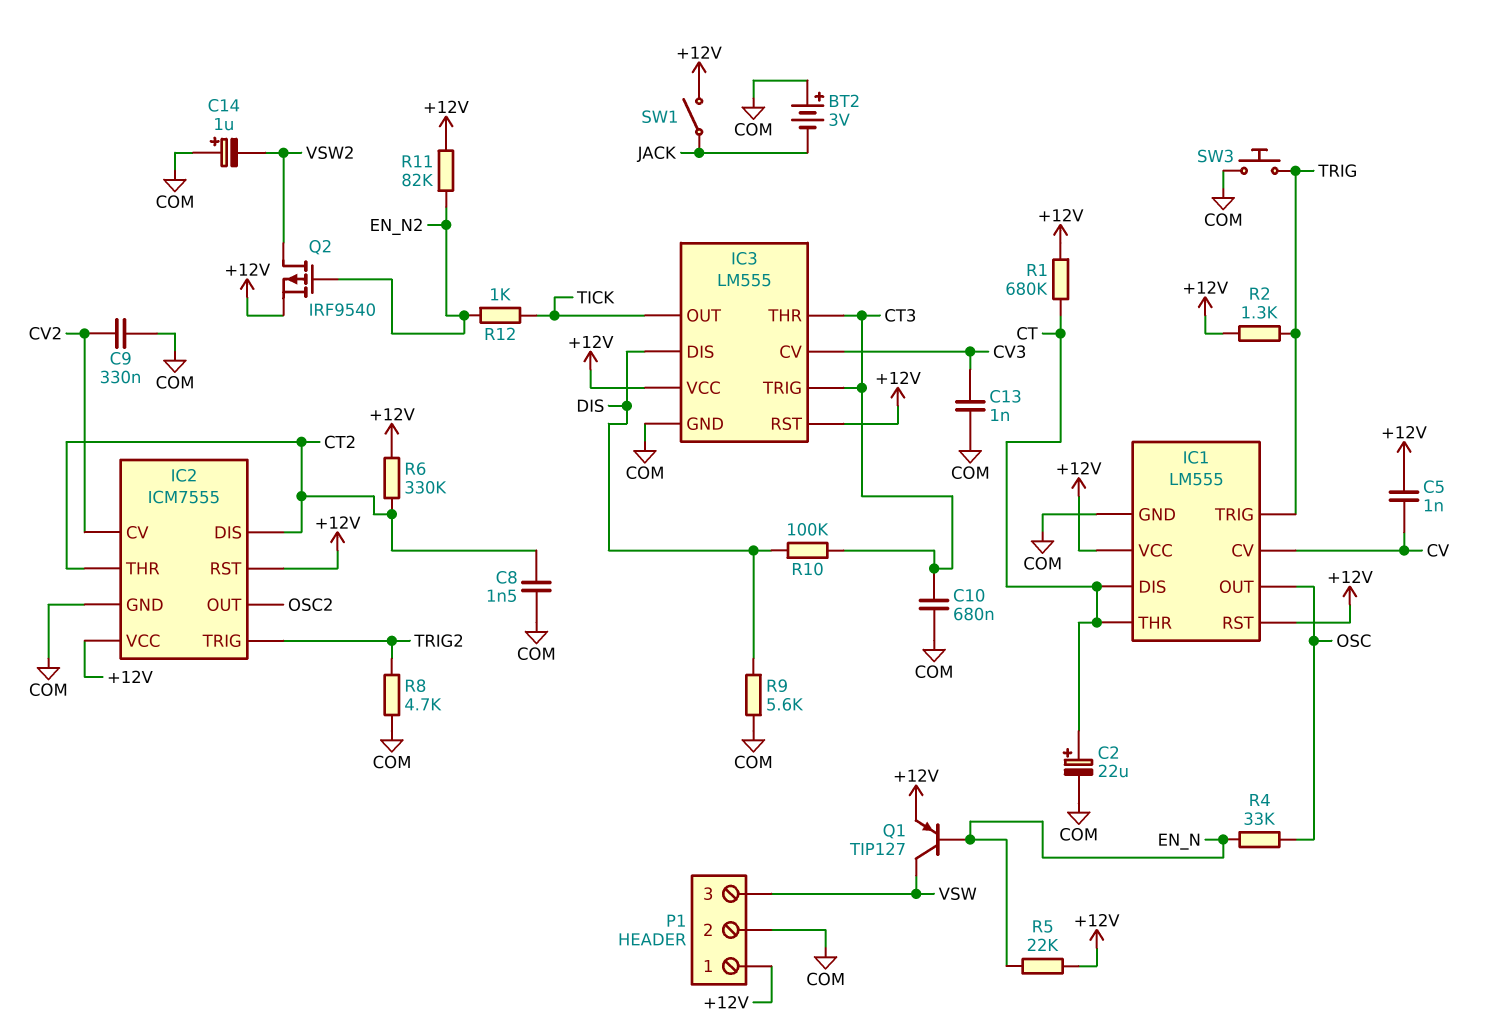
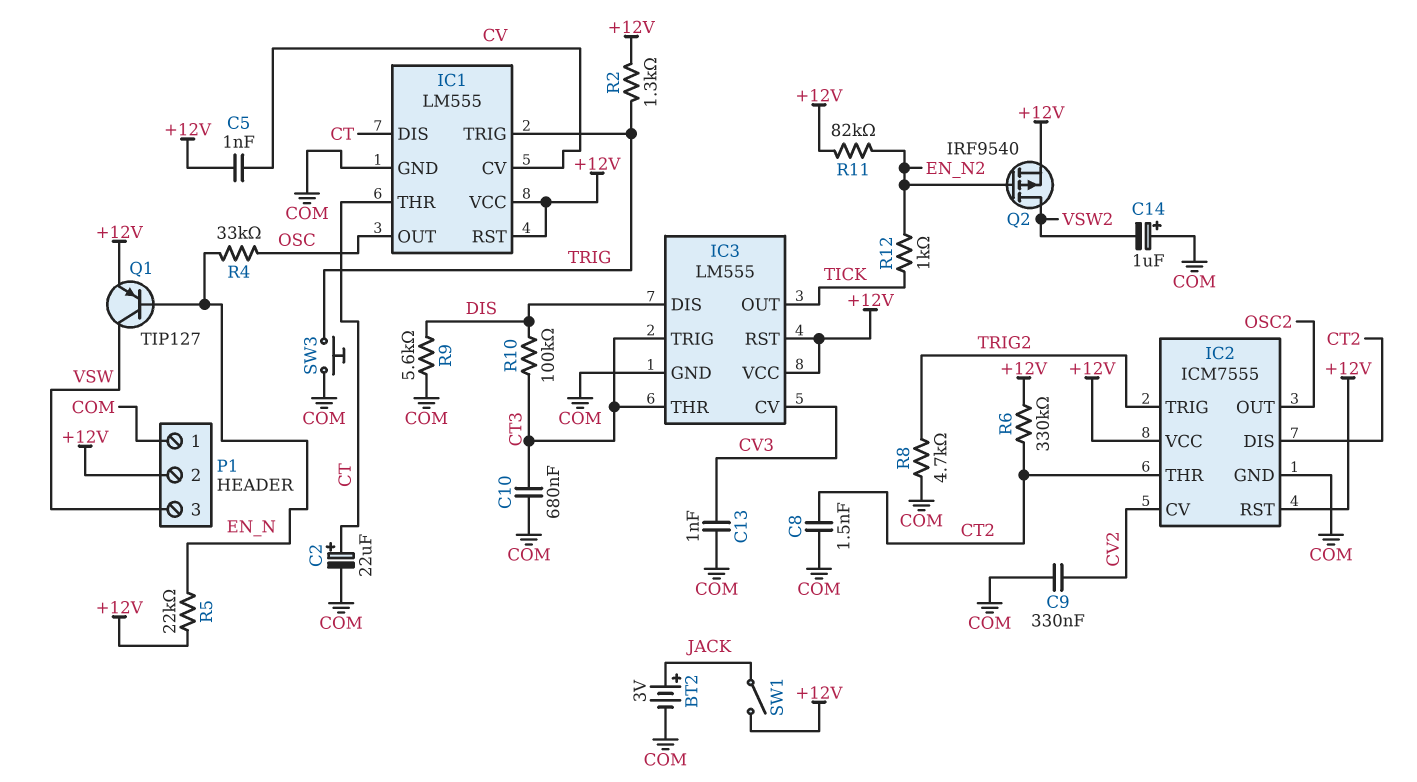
BT2: 3V (plus COM, minus JACK) -> 3V (plus JACK, minus COM)
P1 pin 1: +12V -> COM
P1 pin 2: COM -> +12V
R1: 680k (+12V, CT) -> none

